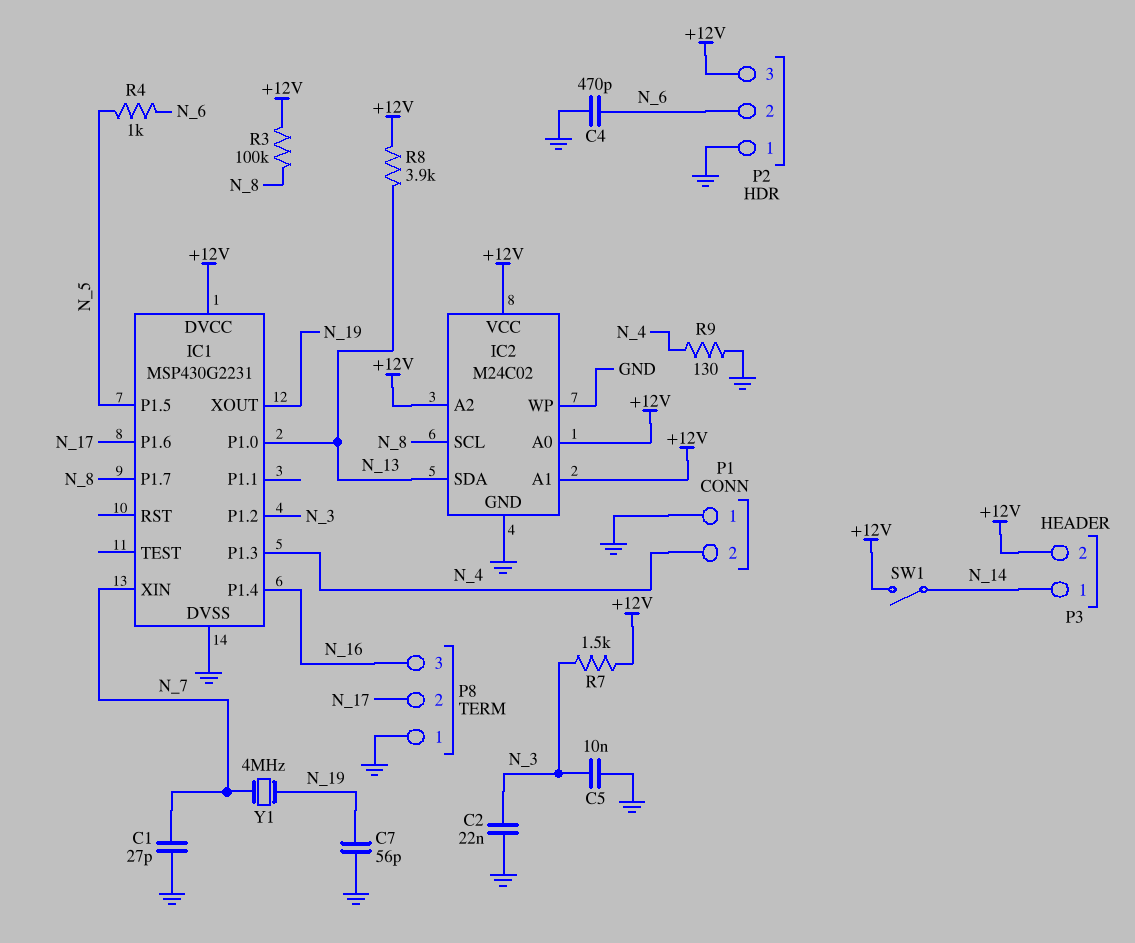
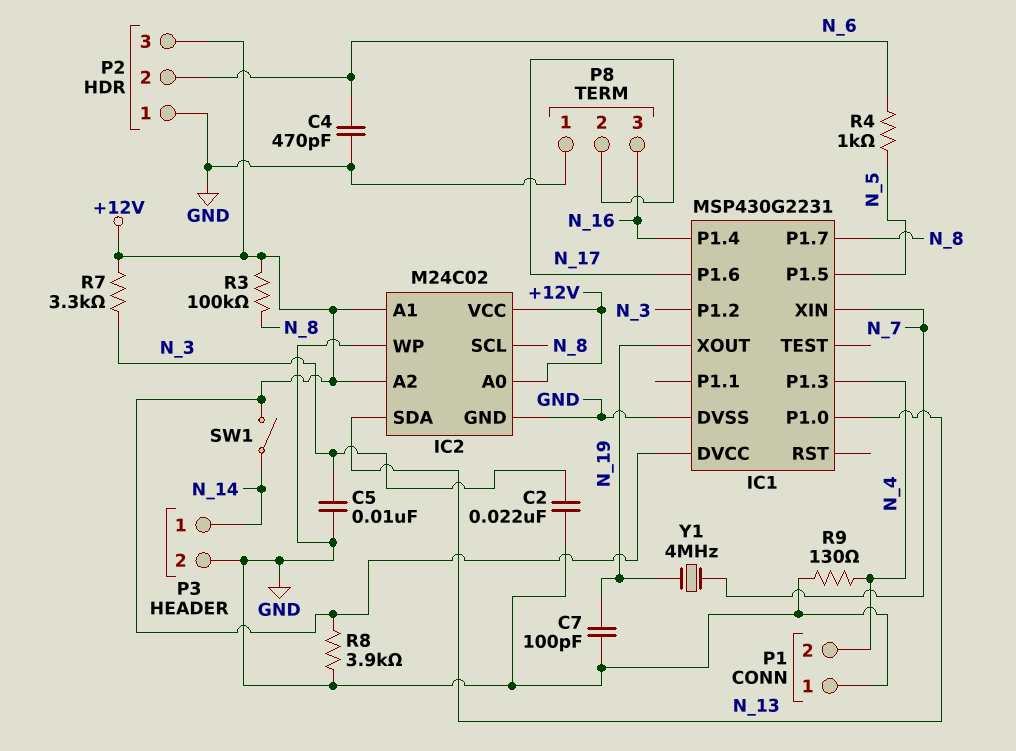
C1: 27pF (GND, N_7) -> none
C7: 56pF (GND, N_19) -> 100pF (GND, N_19)
P3 pin 2: +12V -> GND
R7: 1.5k (+12V, N_3) -> 3.3k (+12V, N_3)
R8: 3.9k (+12V, N_13) -> 3.9k (+12V, GND)

